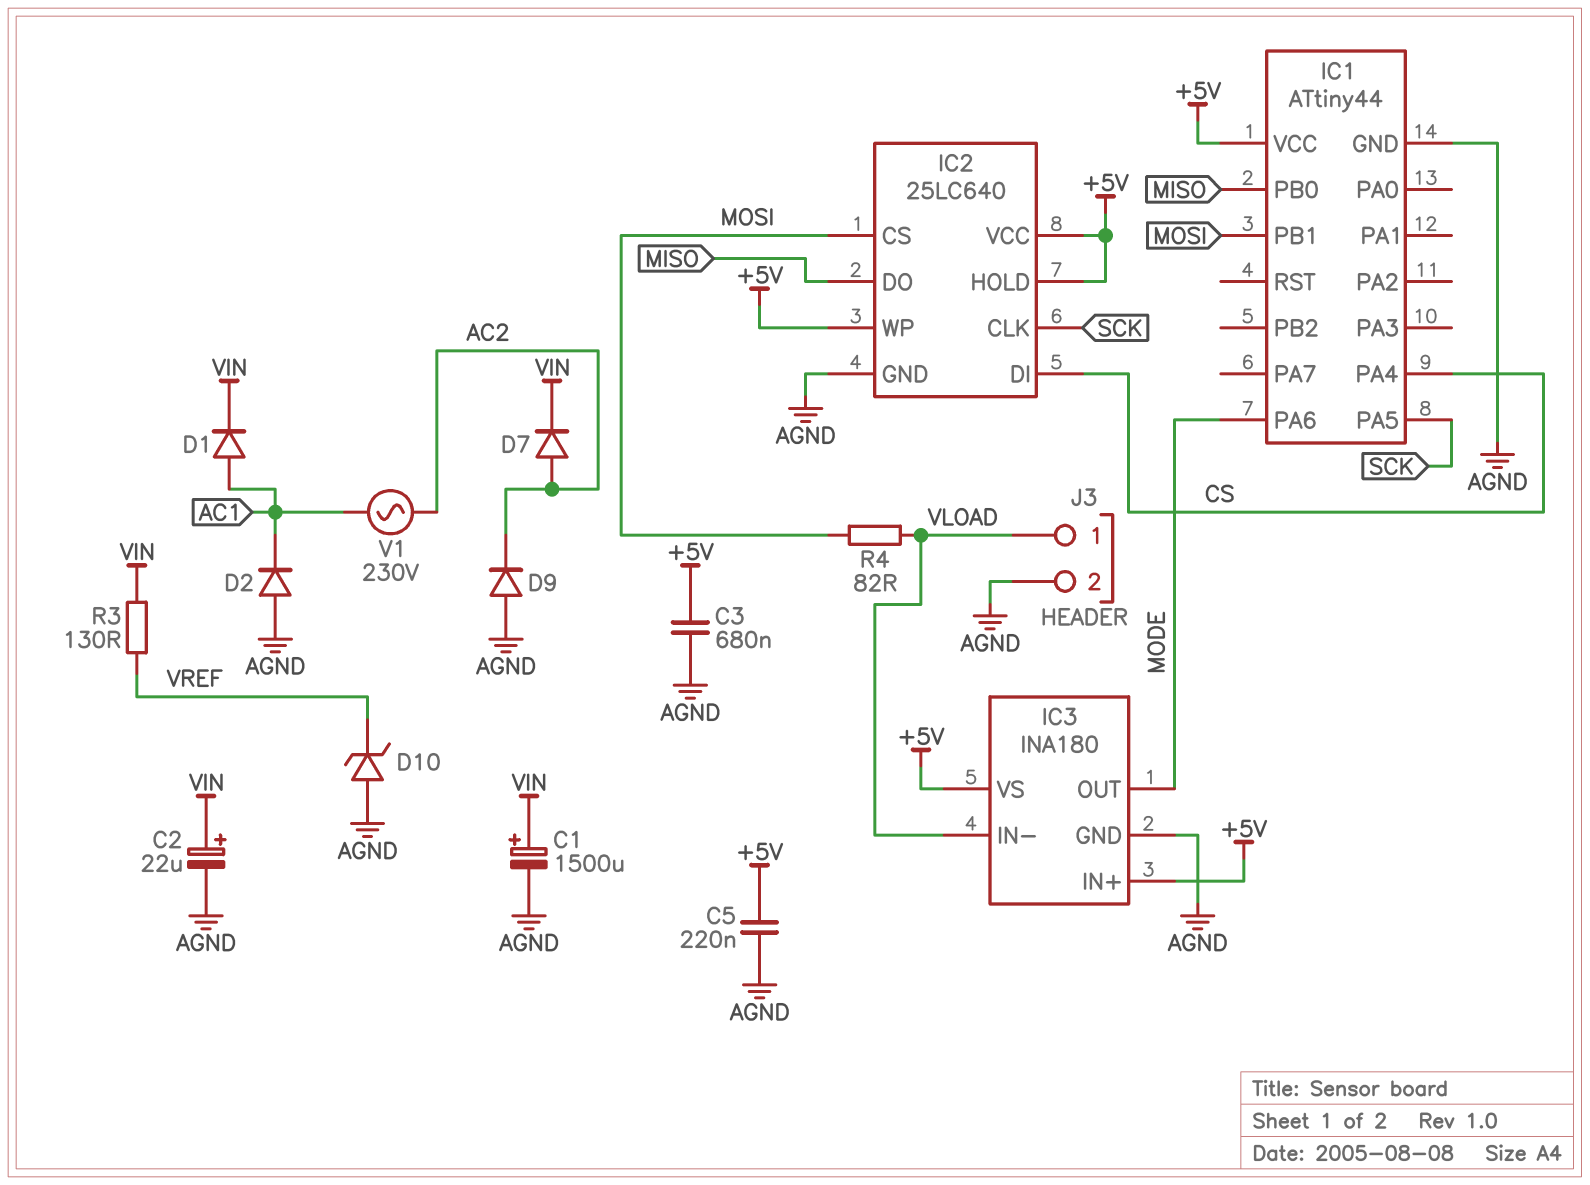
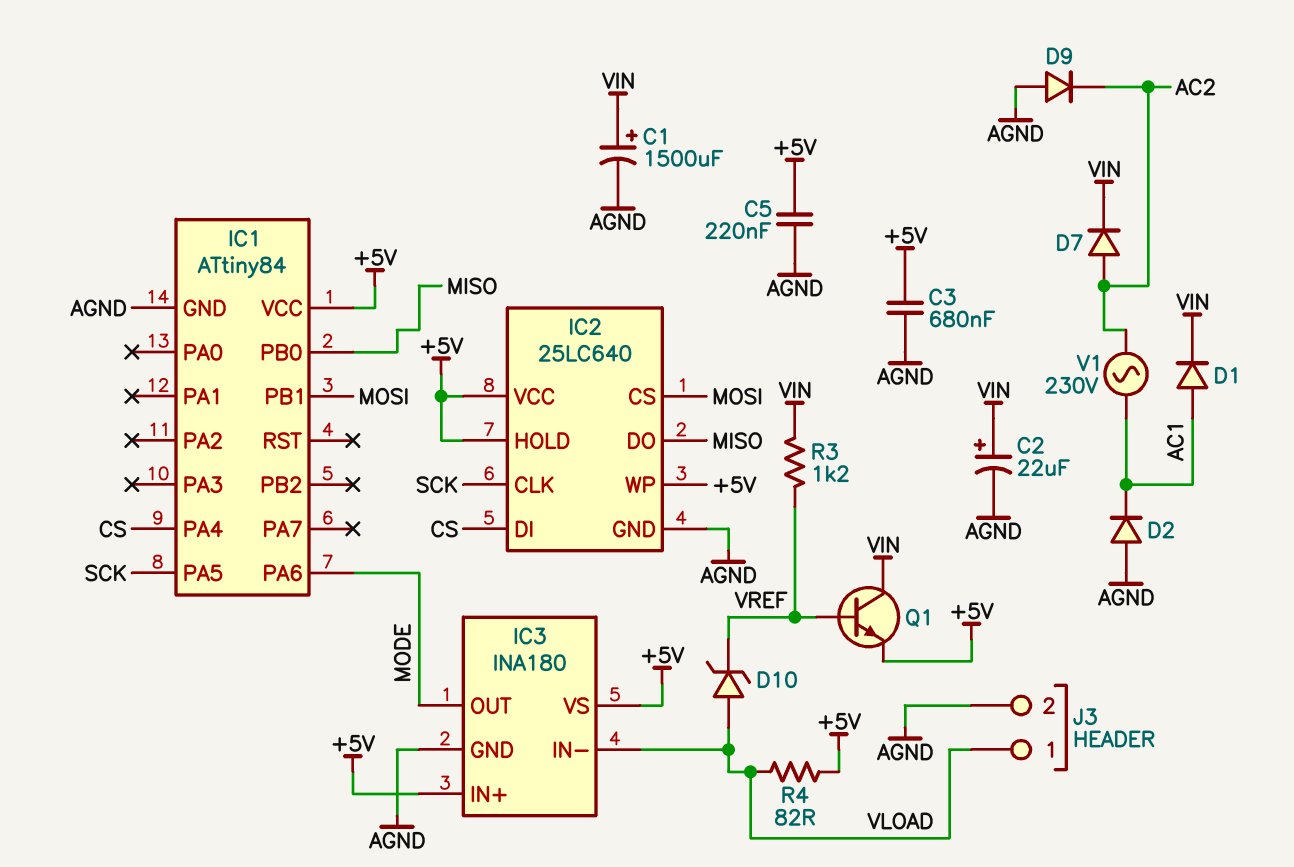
D10: zener (A AGND, K VREF) -> zener (A VLOAD, K VREF)
IC1: ATtiny44 -> ATtiny84
Q1: none -> NPN (B VREF, C VIN, E +5V)
R3: 130 (VIN, VREF) -> 1.2k (VIN, VREF)
R4: 82 (MOSI, VLOAD) -> 82 (+5V, VLOAD)

